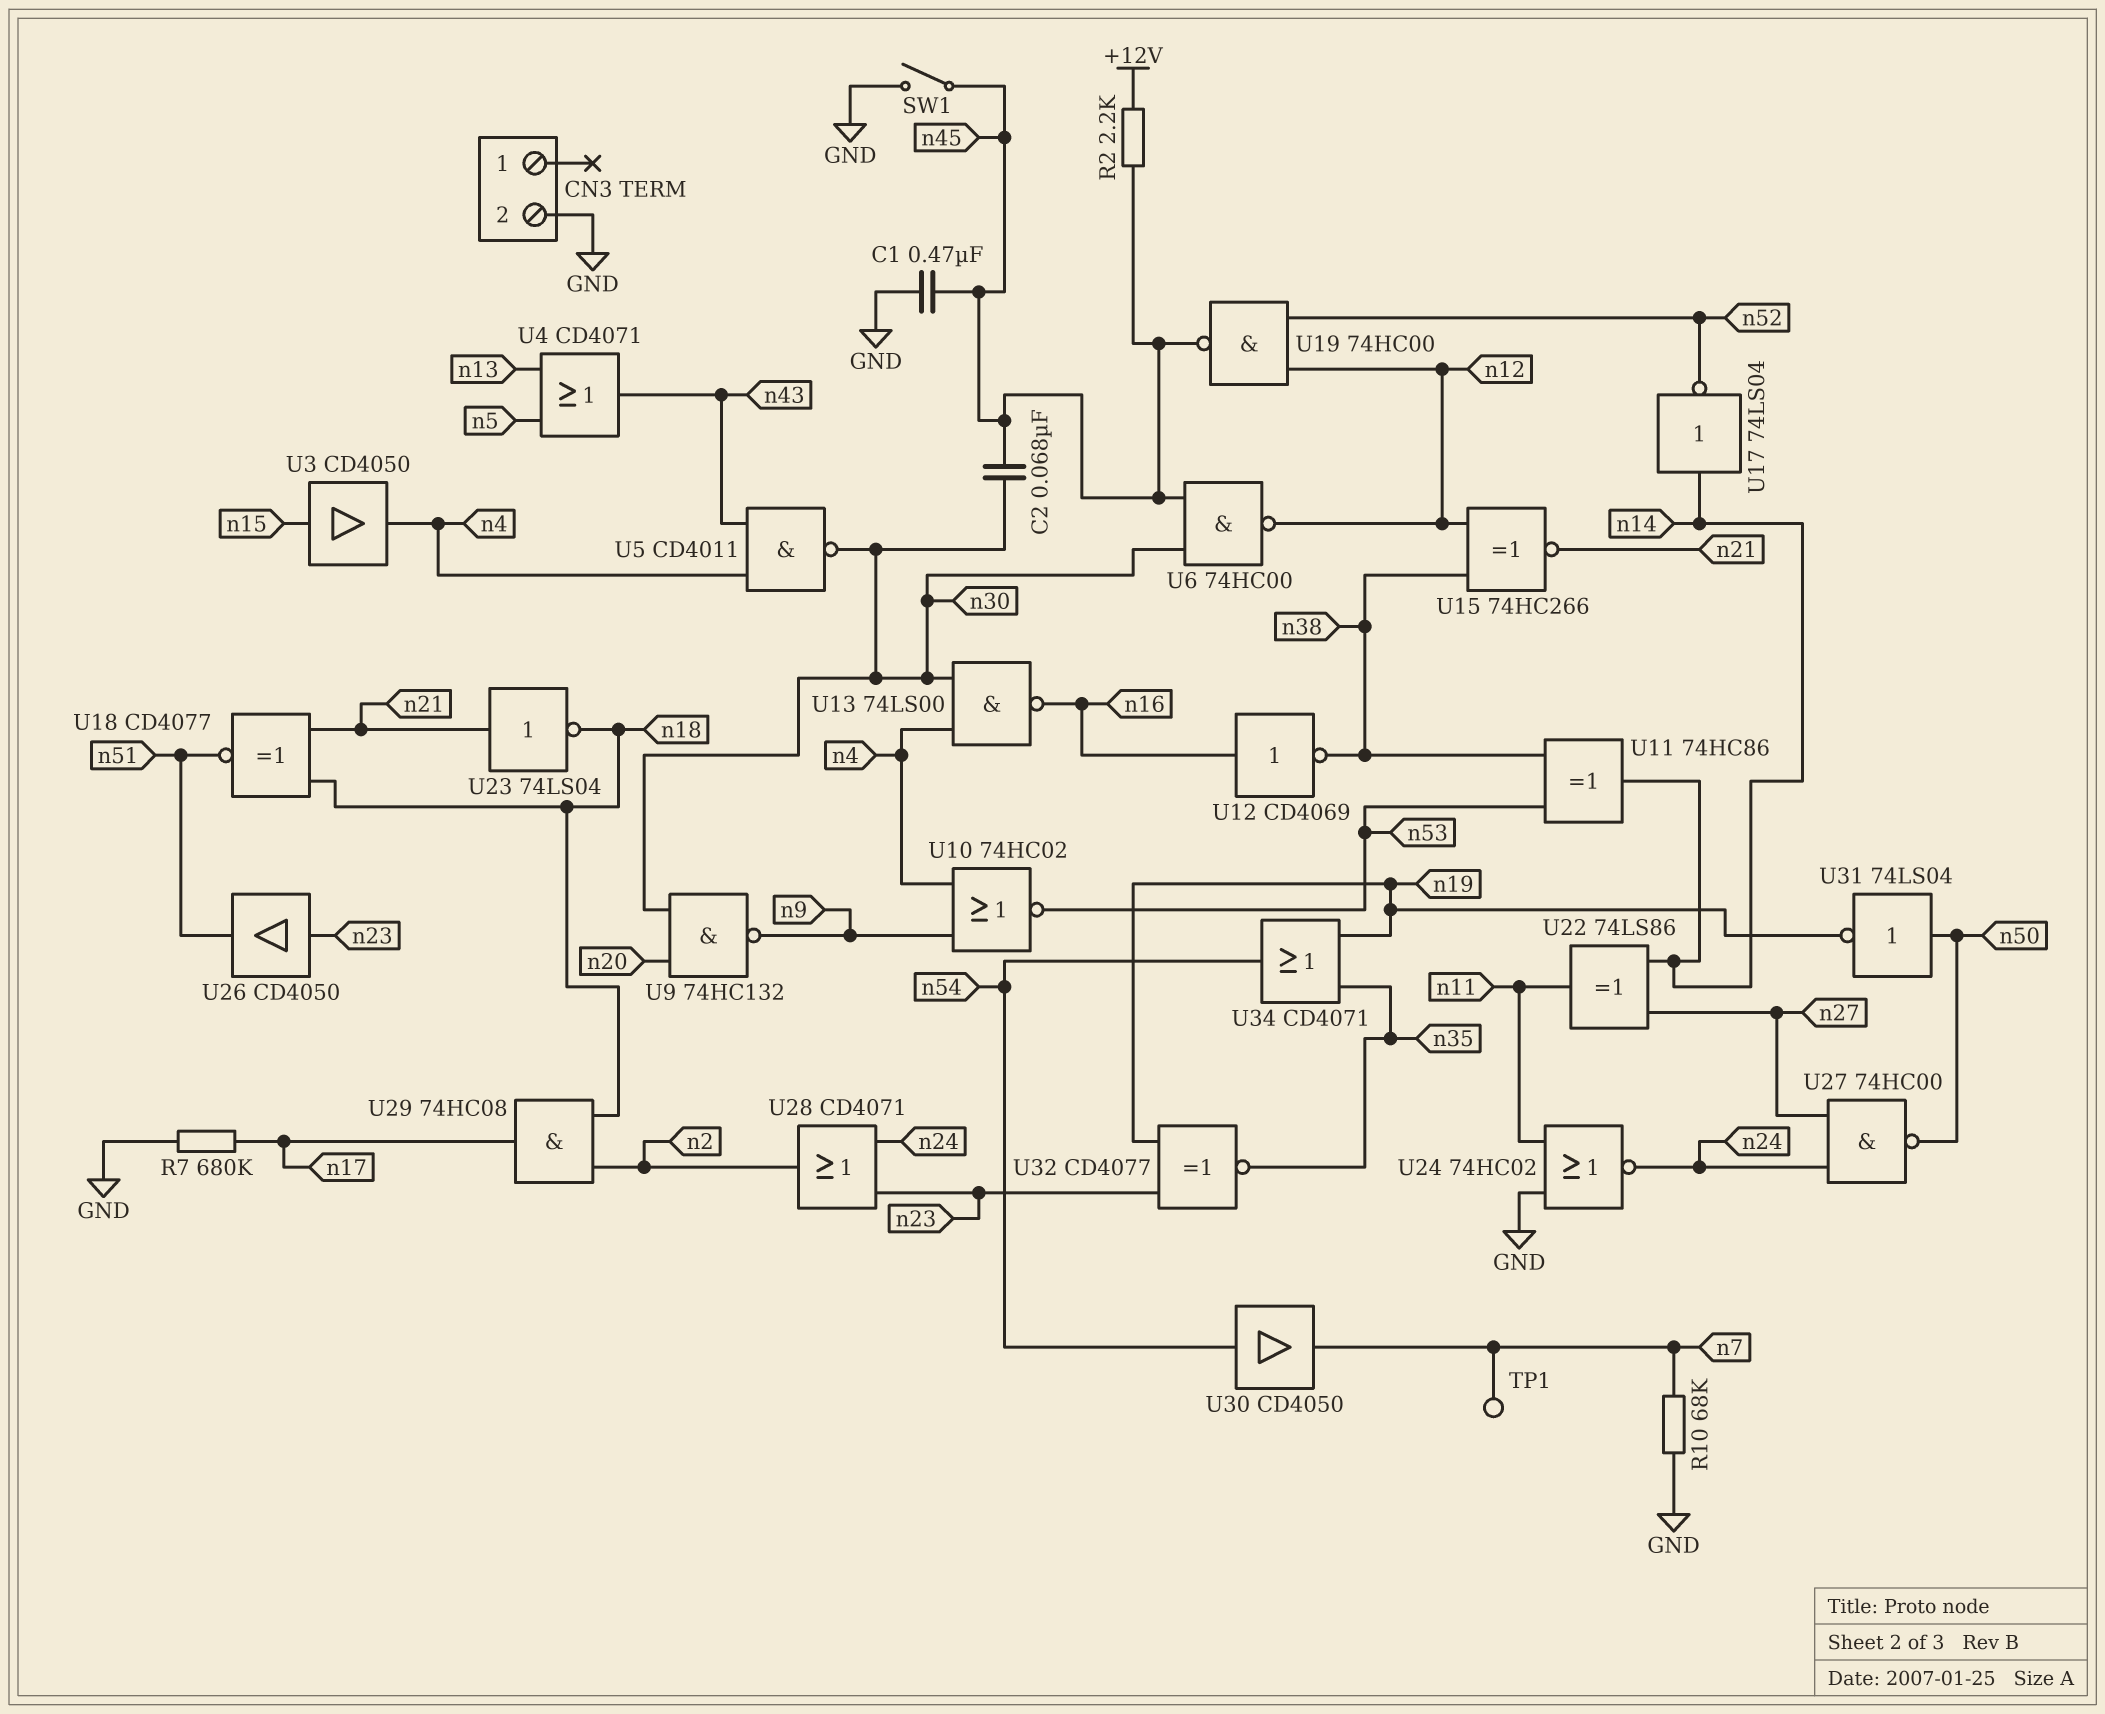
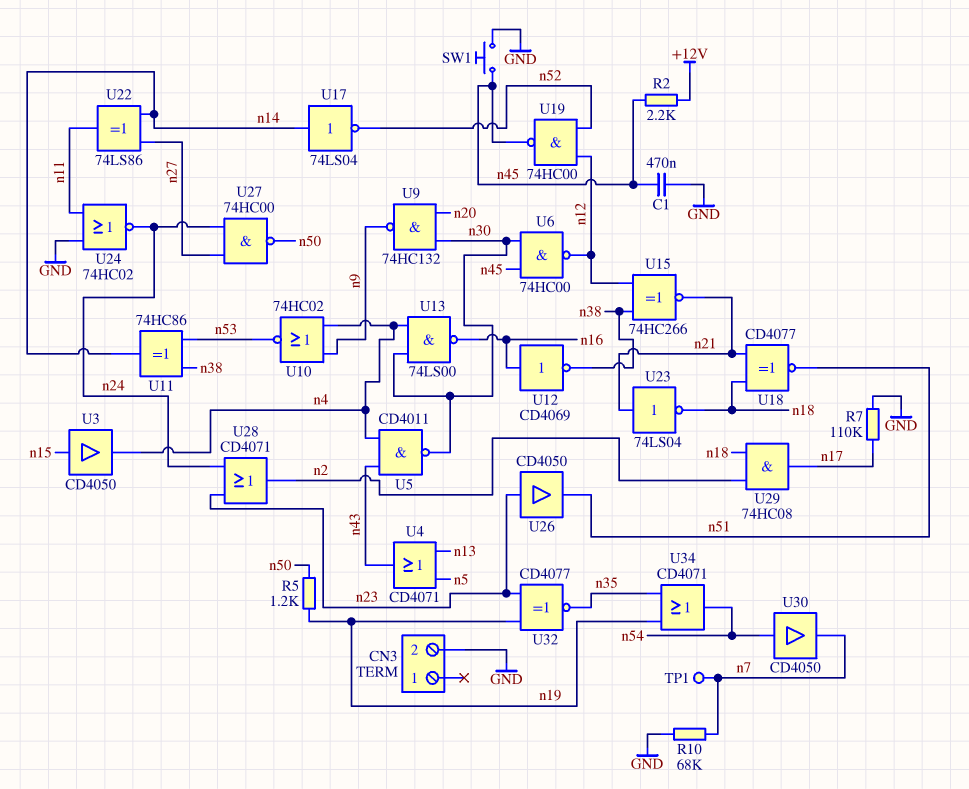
C2: 68nF (n30, n45) -> none
R5: none -> 1.2k (n19, n50)
R7: 680k (GND, n17) -> 110k (GND, n17)
SW1: switch (GND, n45) -> button (GND, n45)
U31: NOT 74LS04 (in n50, out n19) -> none

